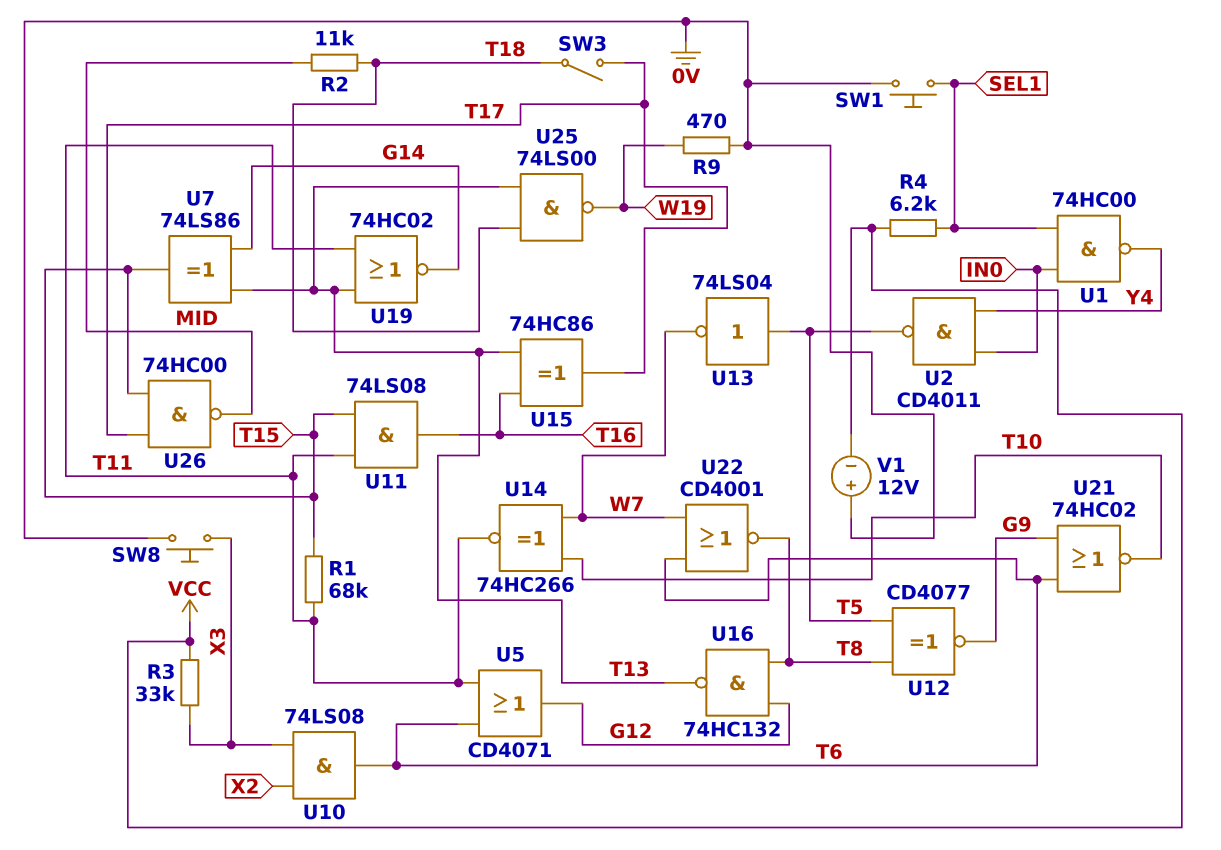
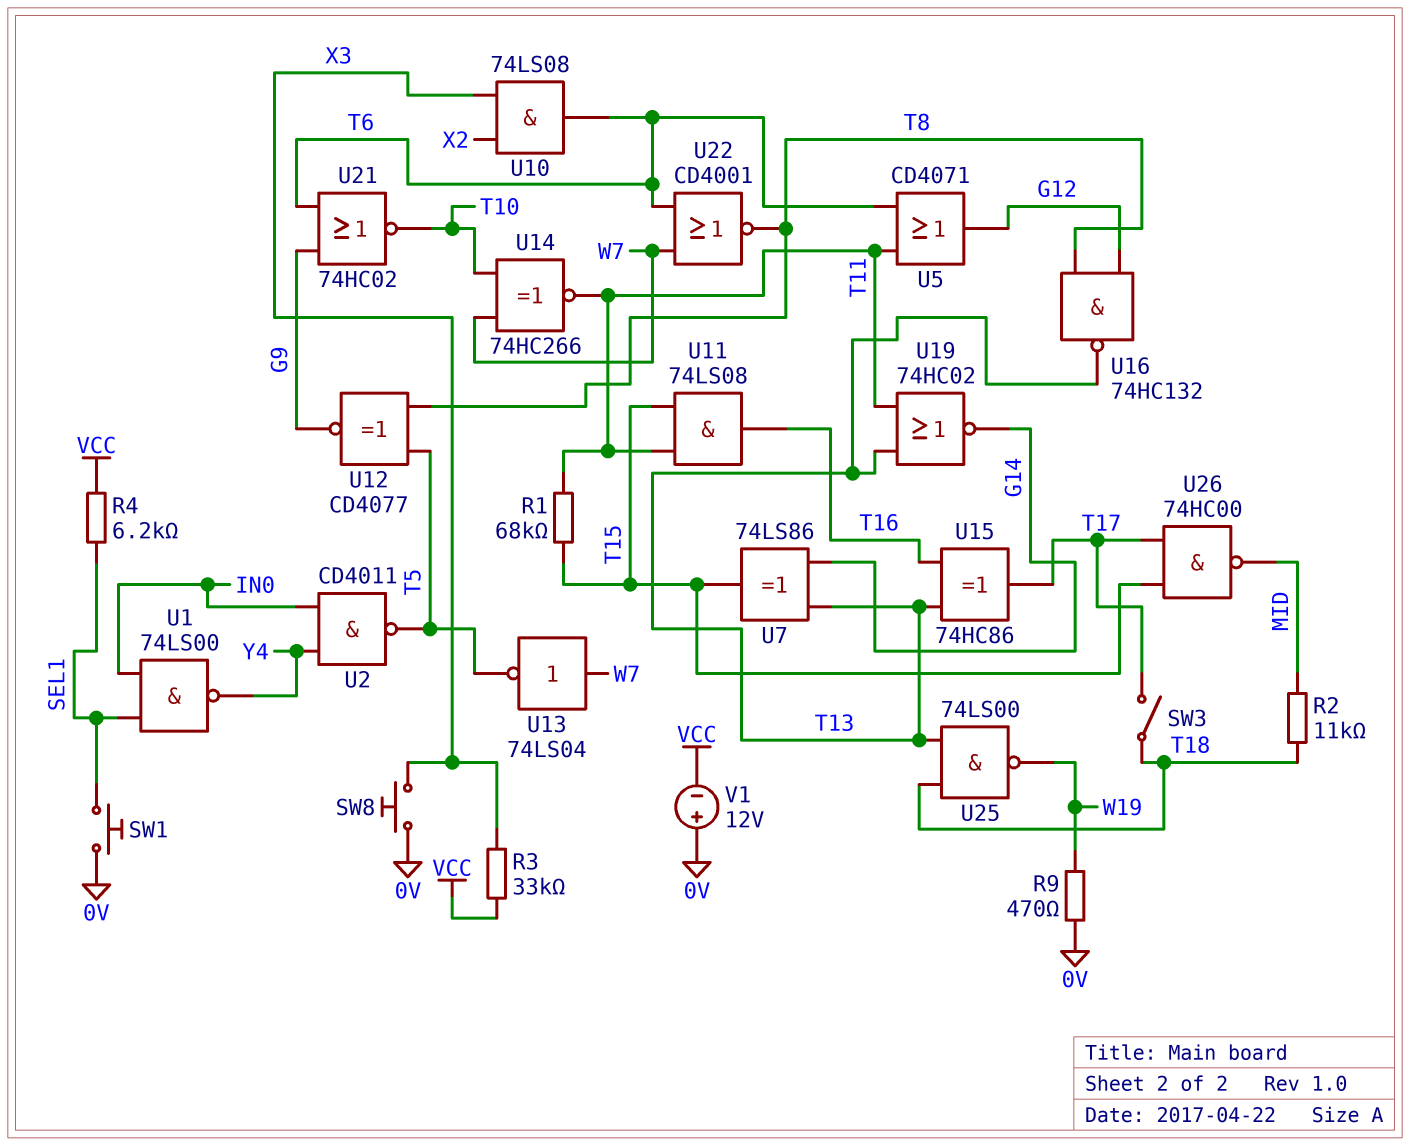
U1: NAND 74HC00 (in IN0, in SEL1, out Y4) -> NAND 74LS00 (in IN0, in SEL1, out Y4)
U13: NOT 74LS04 (in T5, out W7) -> NOT 74LS04 (in W7, out T5)

